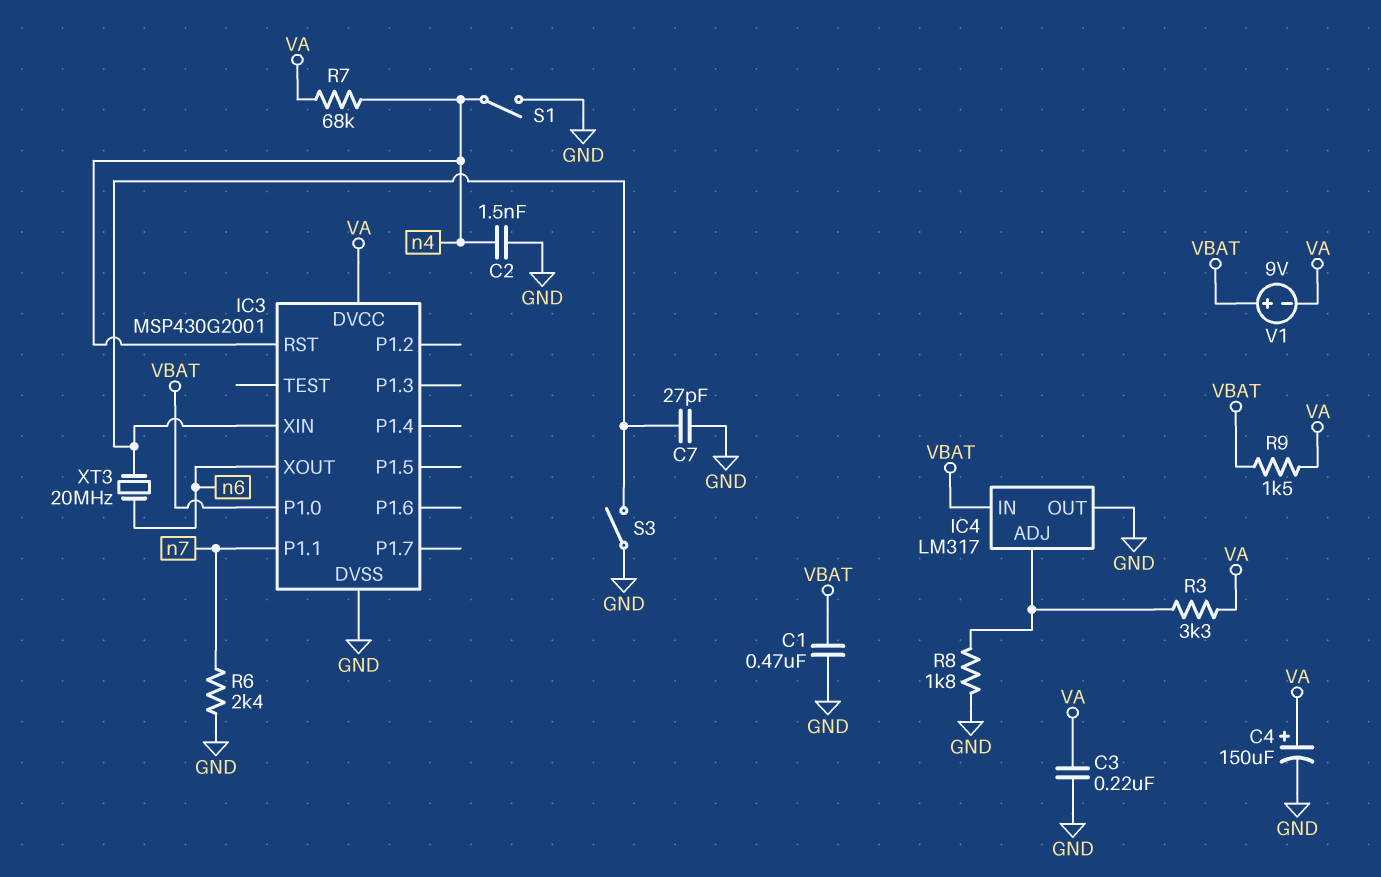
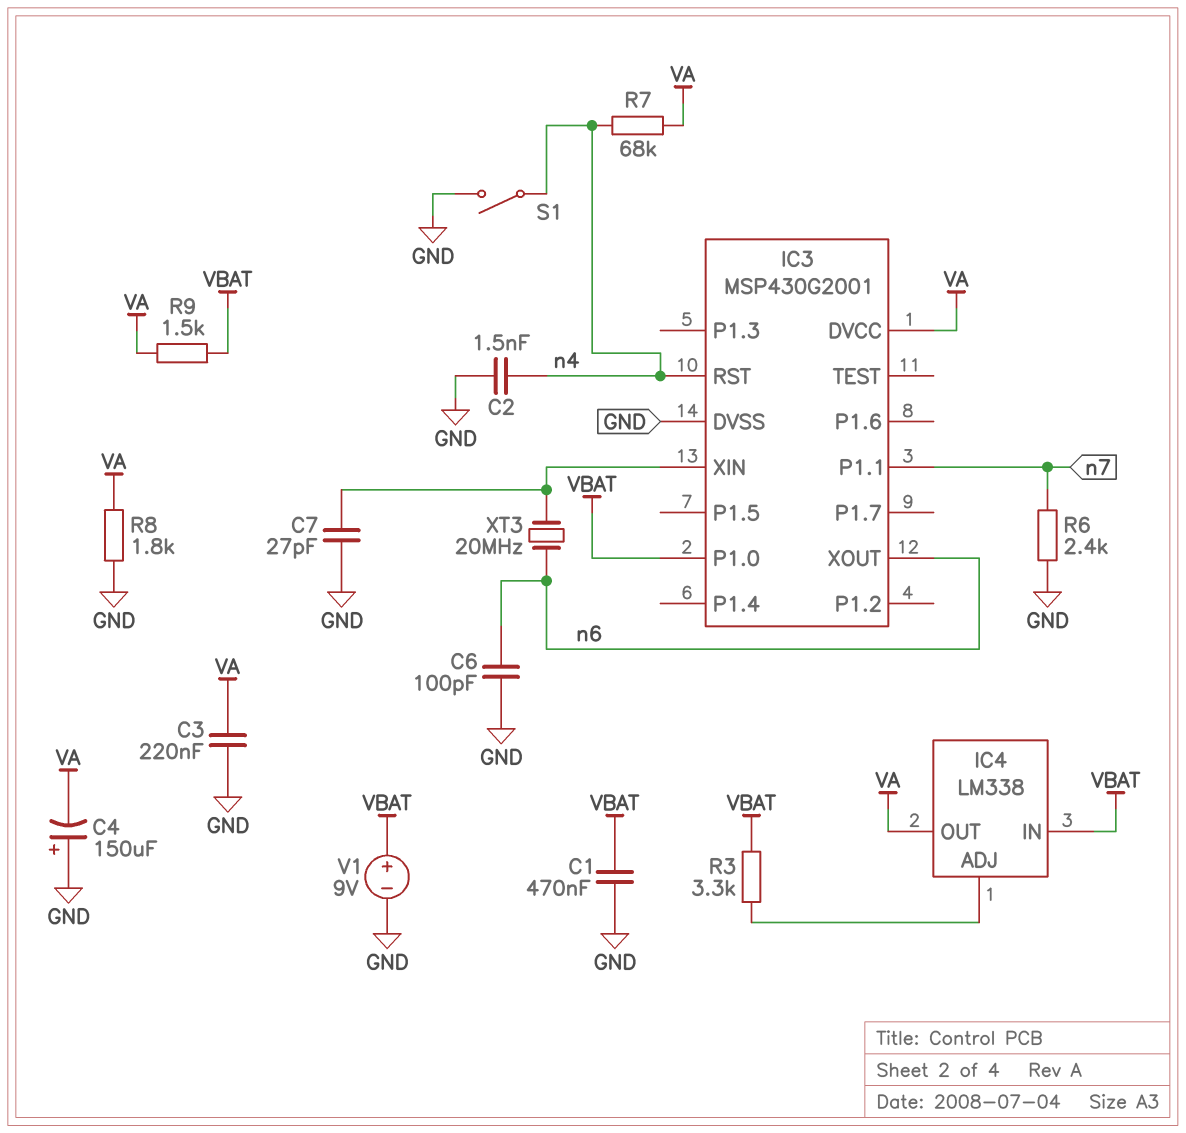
C4: 150uF (plus VA, minus GND) -> 150uF (plus GND, minus VA)
C6: none -> 100pF (GND, n6)
IC4: LM317 -> LM338
IC4 pin OUT: GND -> VA
R3: 3.3k (IC4/ADJ, VA) -> 3.3k (IC4/ADJ, VBAT)
R8: 1.8k (GND, IC4/ADJ) -> 1.8k (GND, VA)
S3: switch (GND, IC3/XIN) -> none
V1: 9V (plus VBAT, minus VA) -> 9V (plus VBAT, minus GND)

